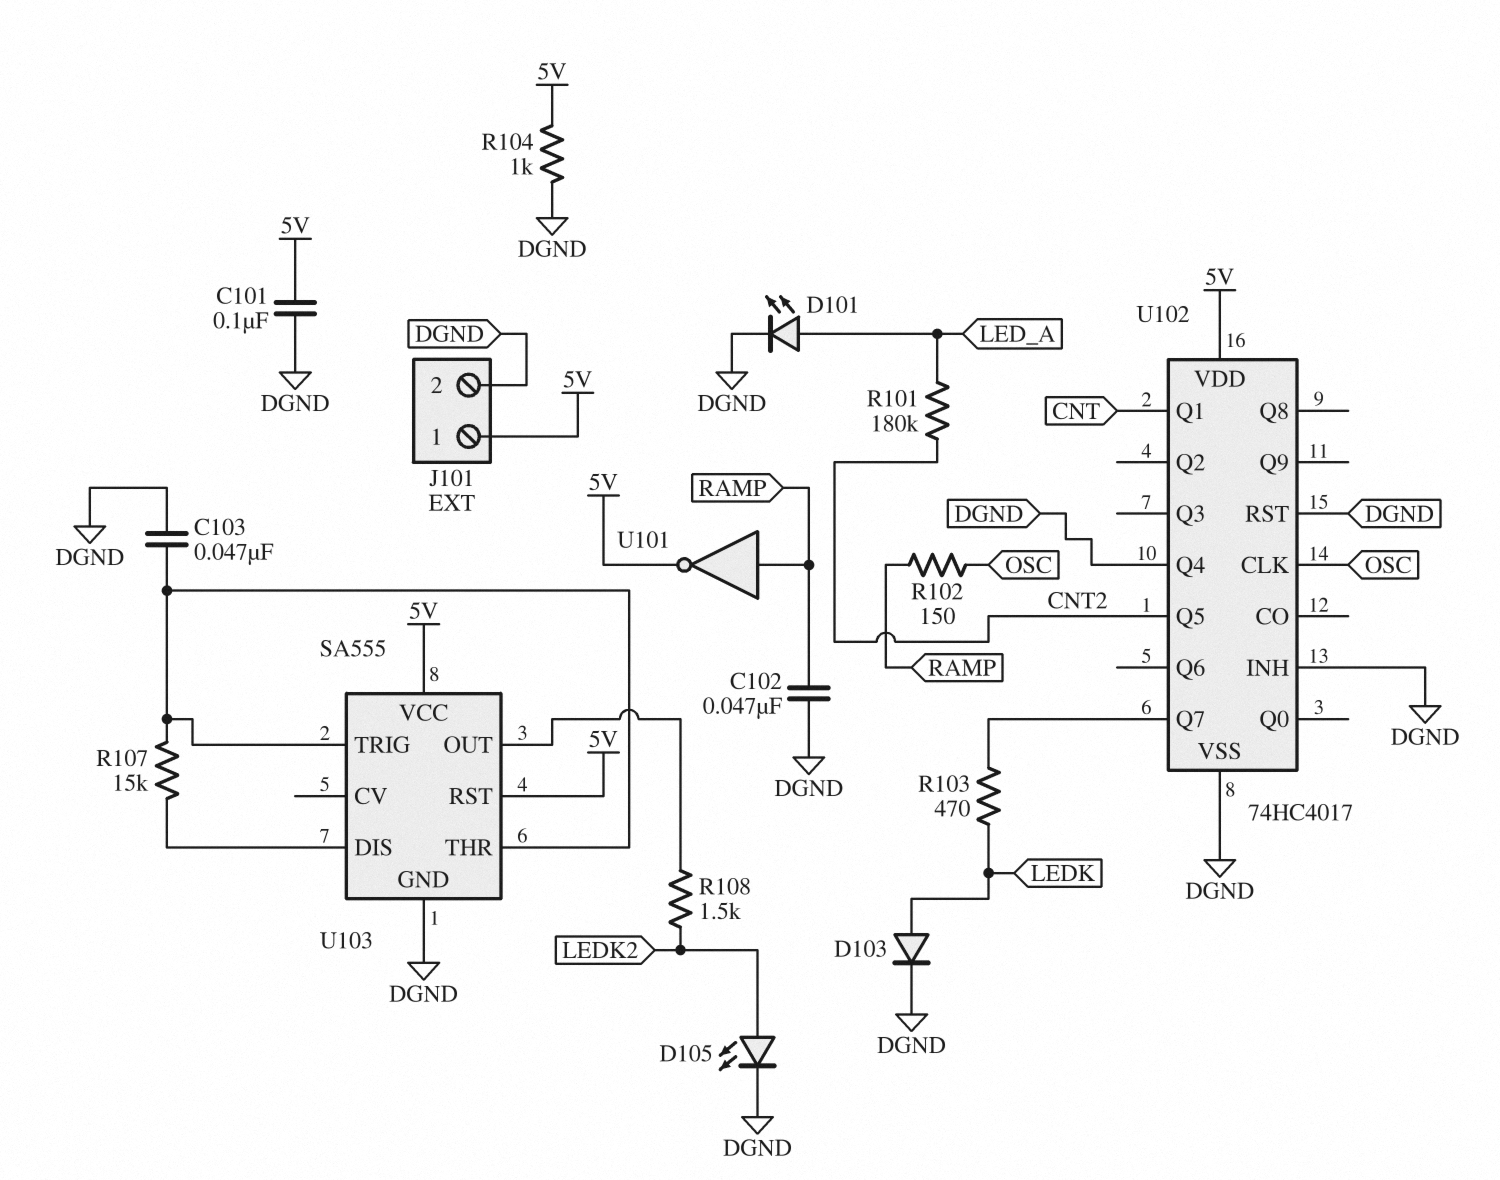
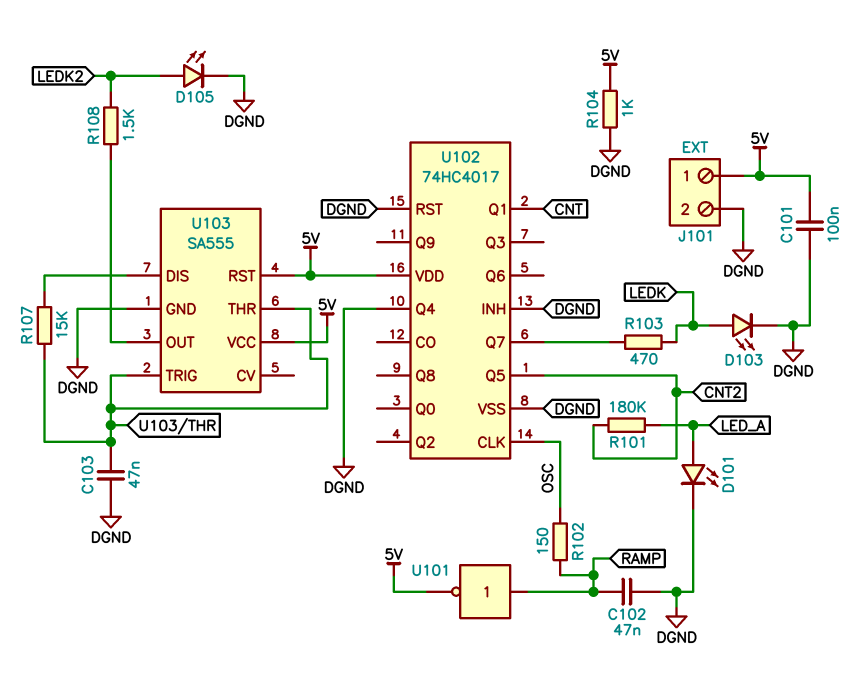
D103: diode (A LEDK, K DGND) -> LED (A LEDK, K DGND)

